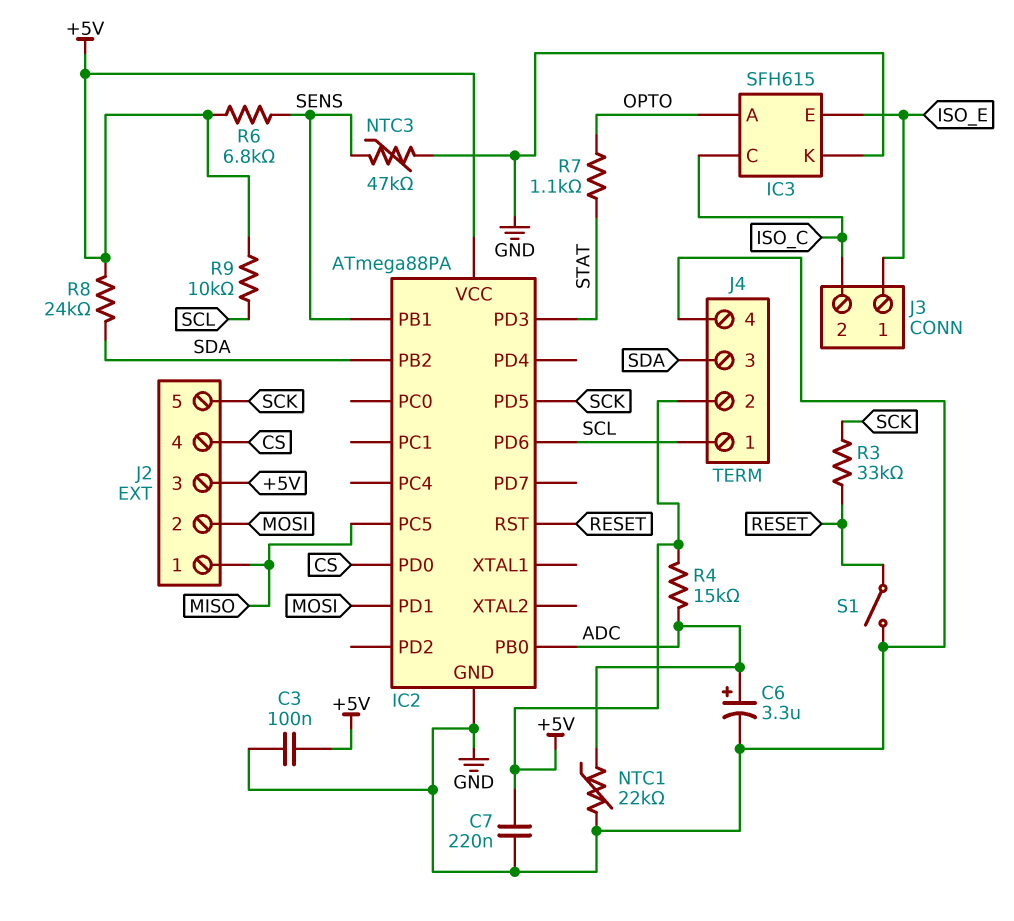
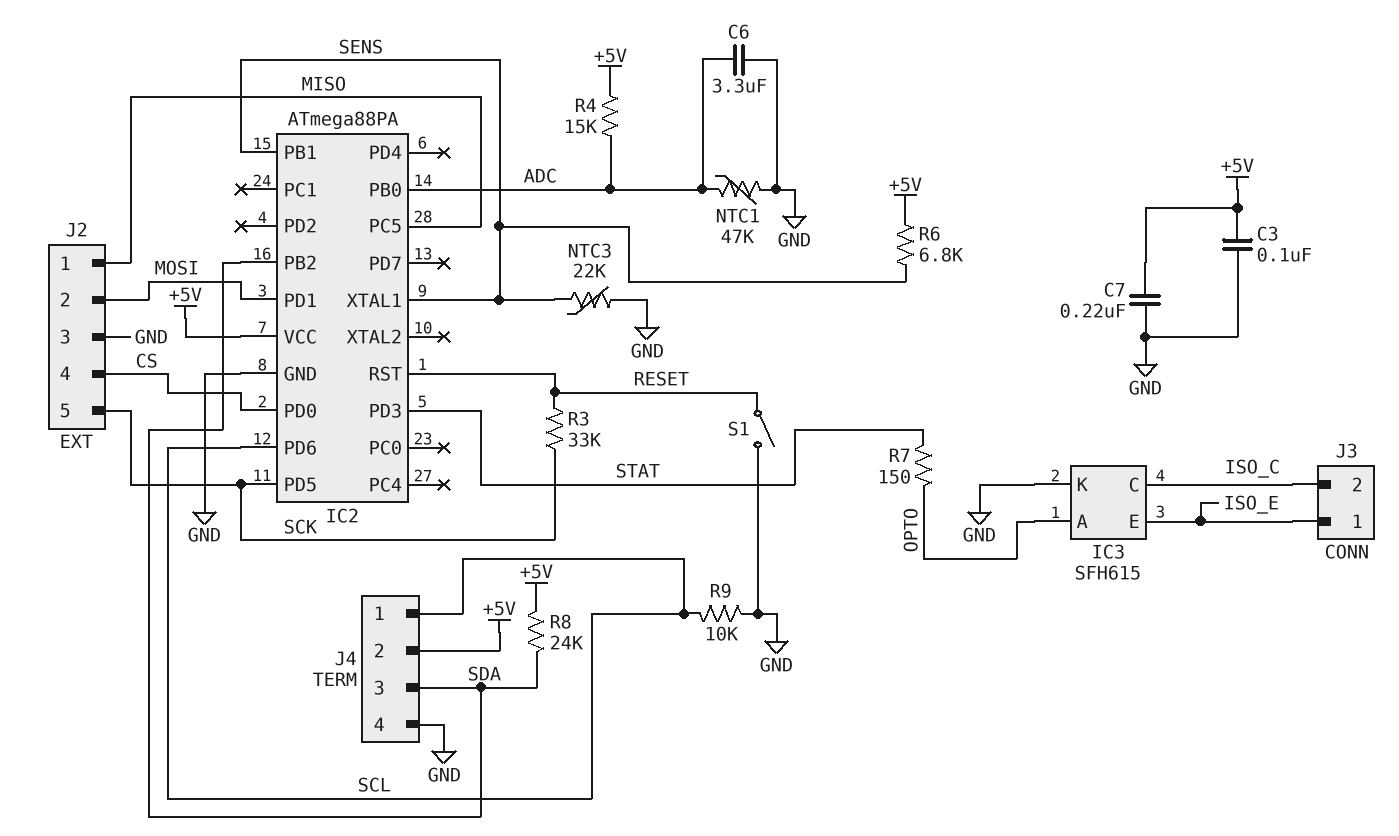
C6: 3.3uF (plus ADC, minus GND) -> 3.3uF (ADC, GND)
IC2 pin XTAL1: none -> SENS
J2 pin 3: +5V -> GND
NTC1: 22k (ADC, GND) -> 47k (ADC, GND)
NTC3: 47k (GND, SENS) -> 22k (GND, SENS)
R7: 1.1k (OPTO, STAT) -> 150 (OPTO, STAT)
R9: 10k (+5V, SCL) -> 10k (GND, SCL)

